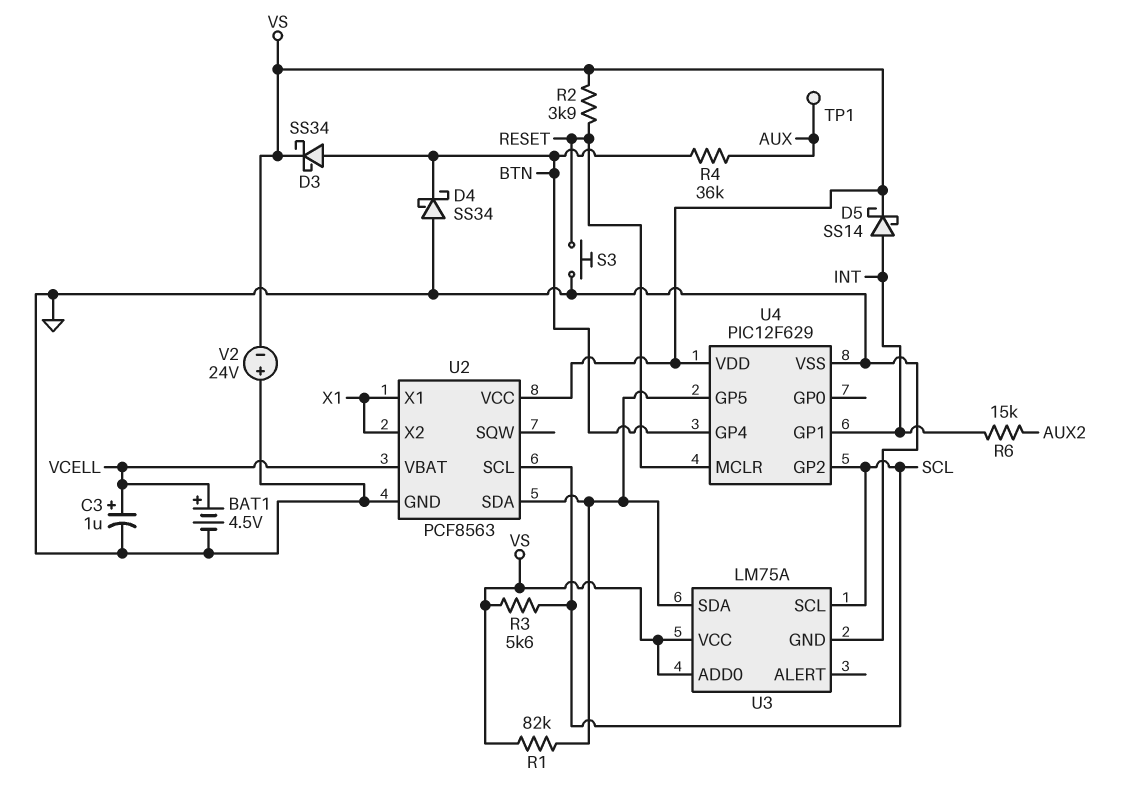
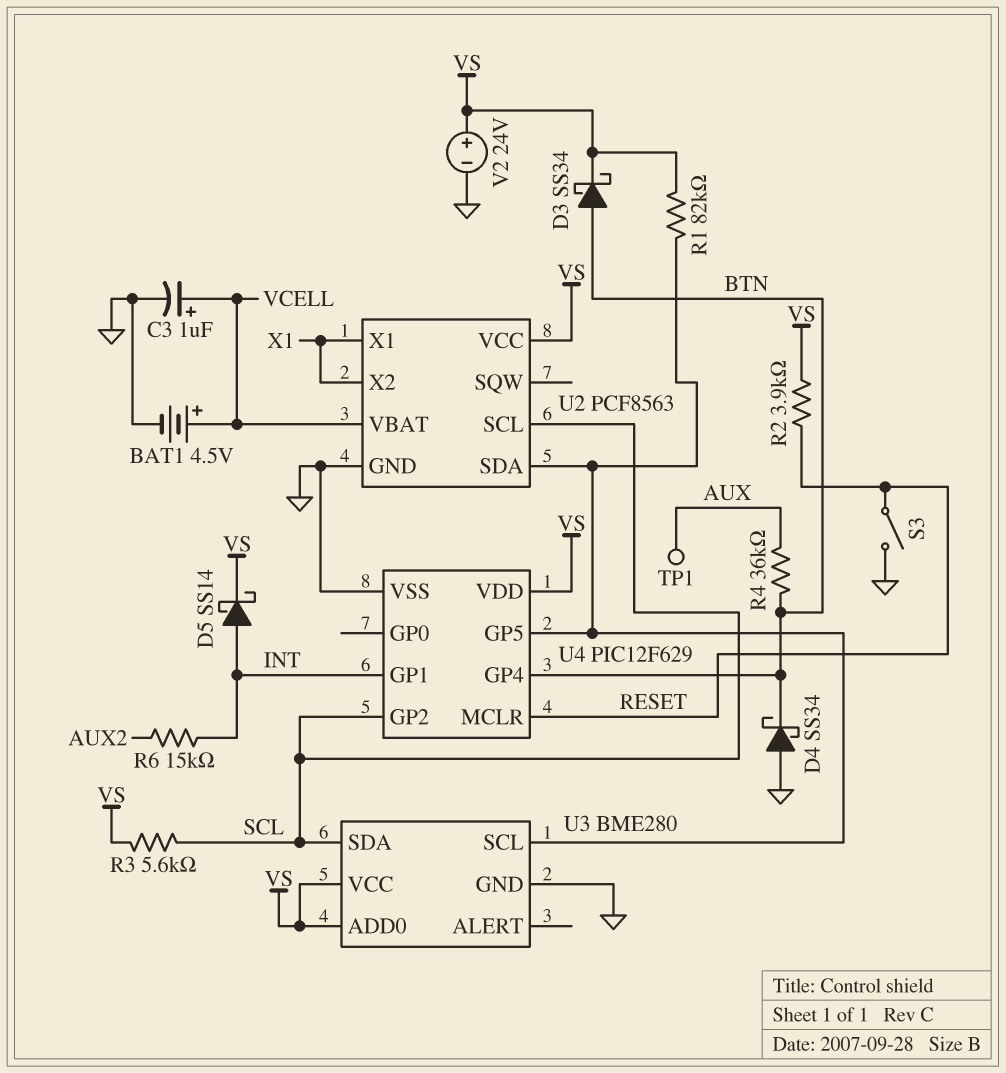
S3: button (GND, RESET) -> switch (GND, RESET)
U3: LM75A -> BME280
U3 pin SCL: SCL -> U2/SDA
U3 pin SDA: U2/SDA -> SCL
V2: 24V (plus GND, minus VS) -> 24V (plus VS, minus GND)

